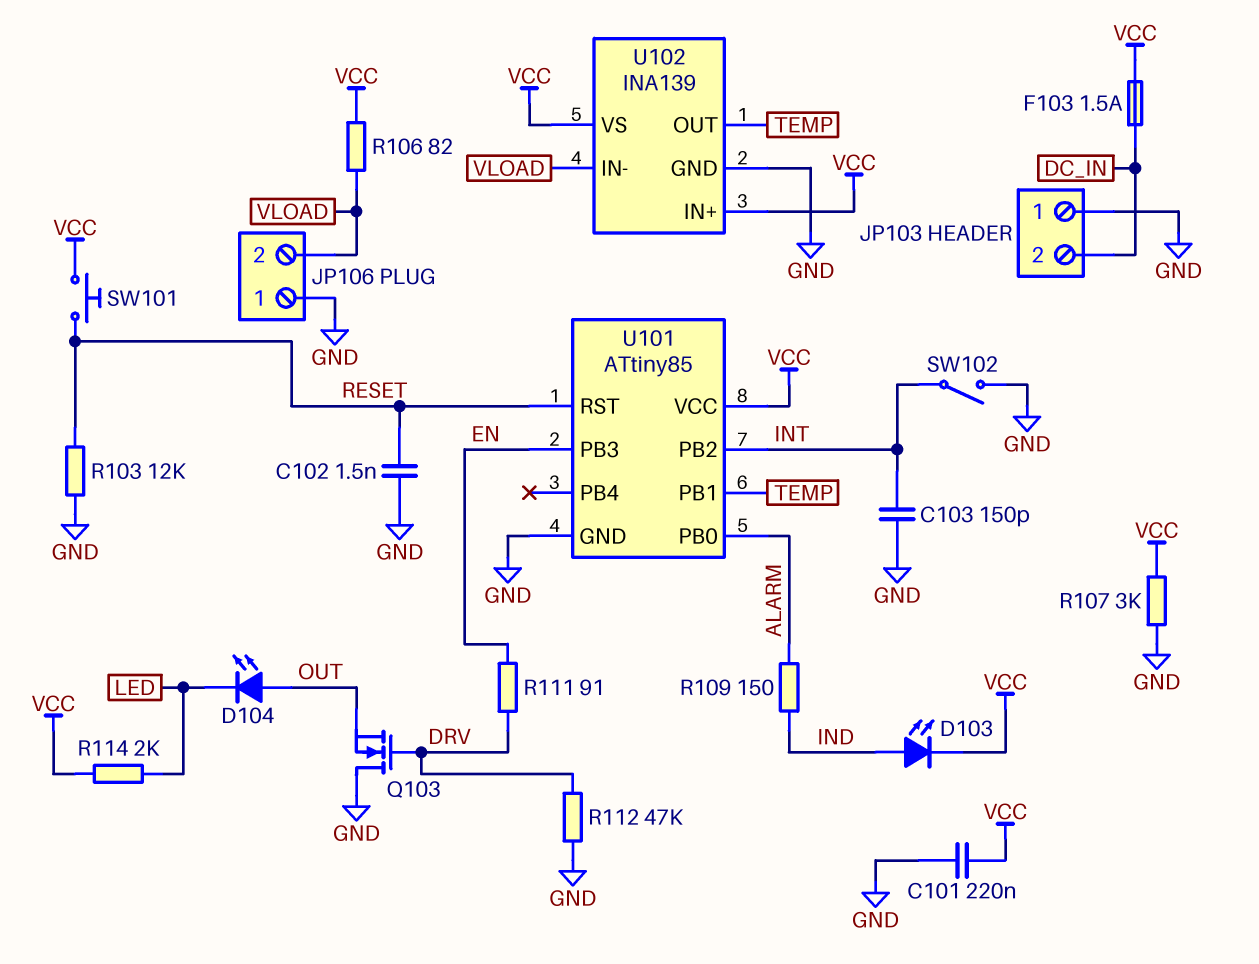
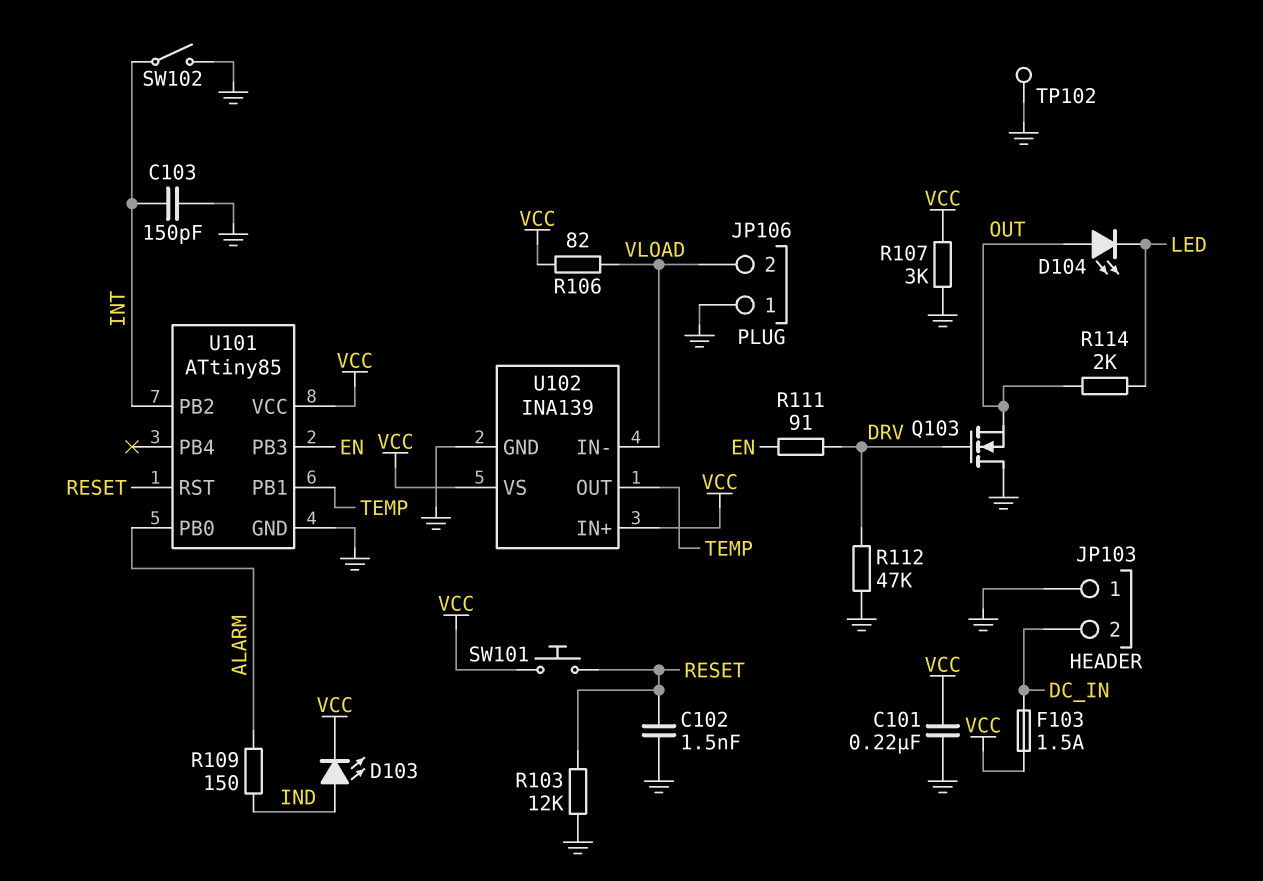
R114: 2k (LED, VCC) -> 2k (LED, OUT)
TP102: none -> test point (GND)

